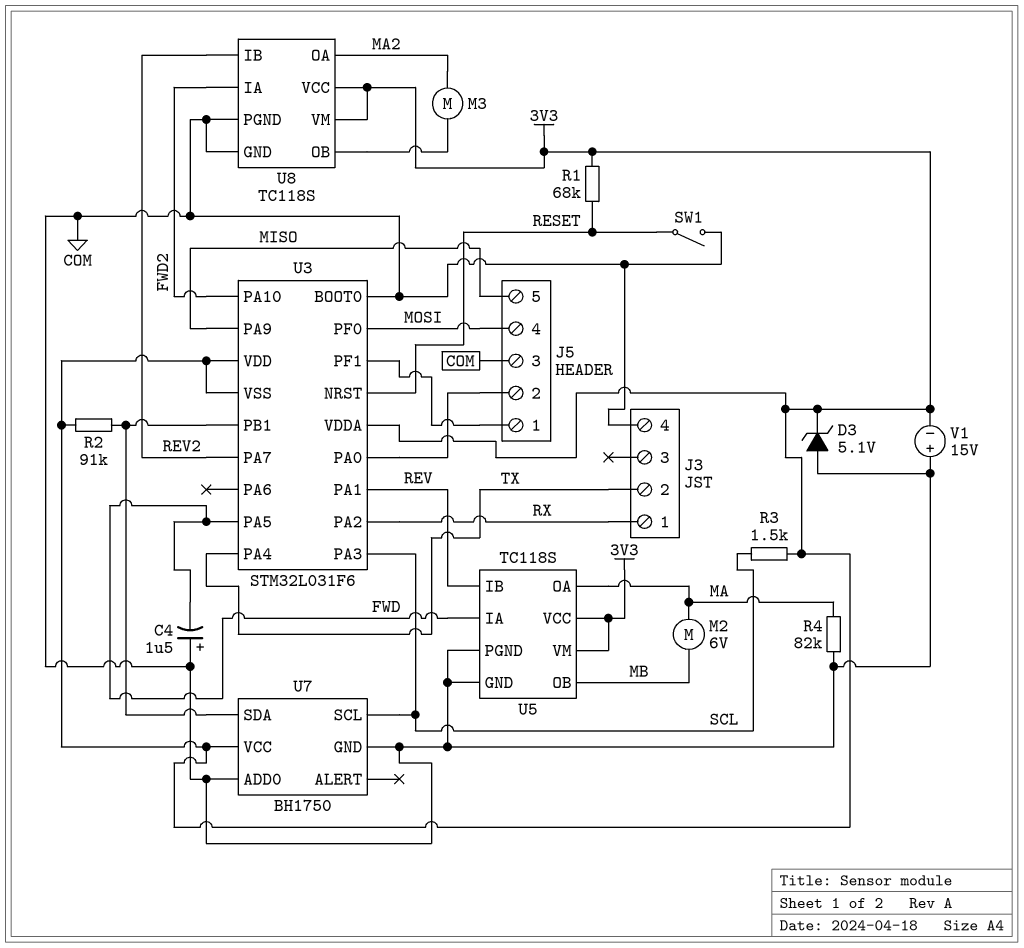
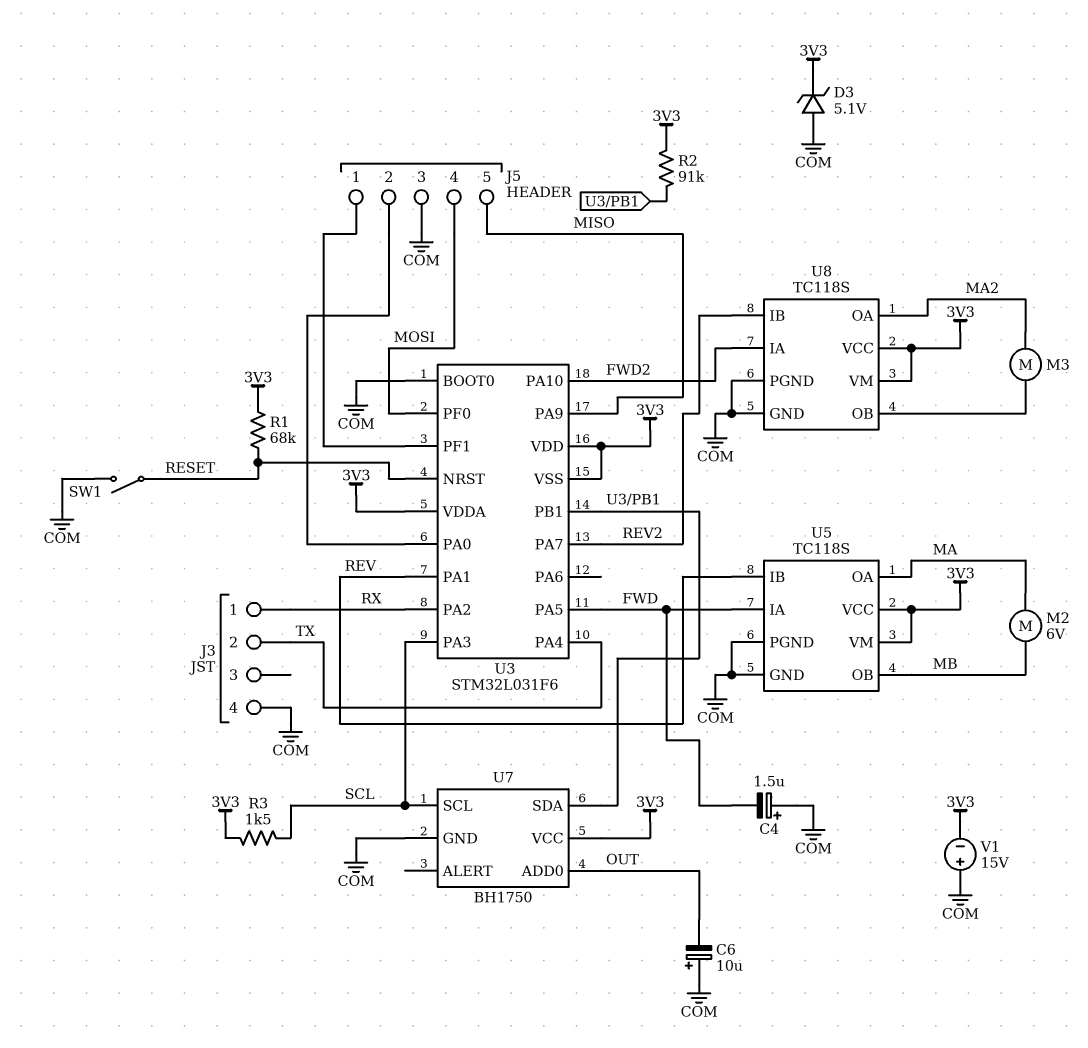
C6: none -> 10uF (plus COM, minus OUT)
R4: 82k (COM, MA) -> none
U7 pin ADD0: COM -> OUT

